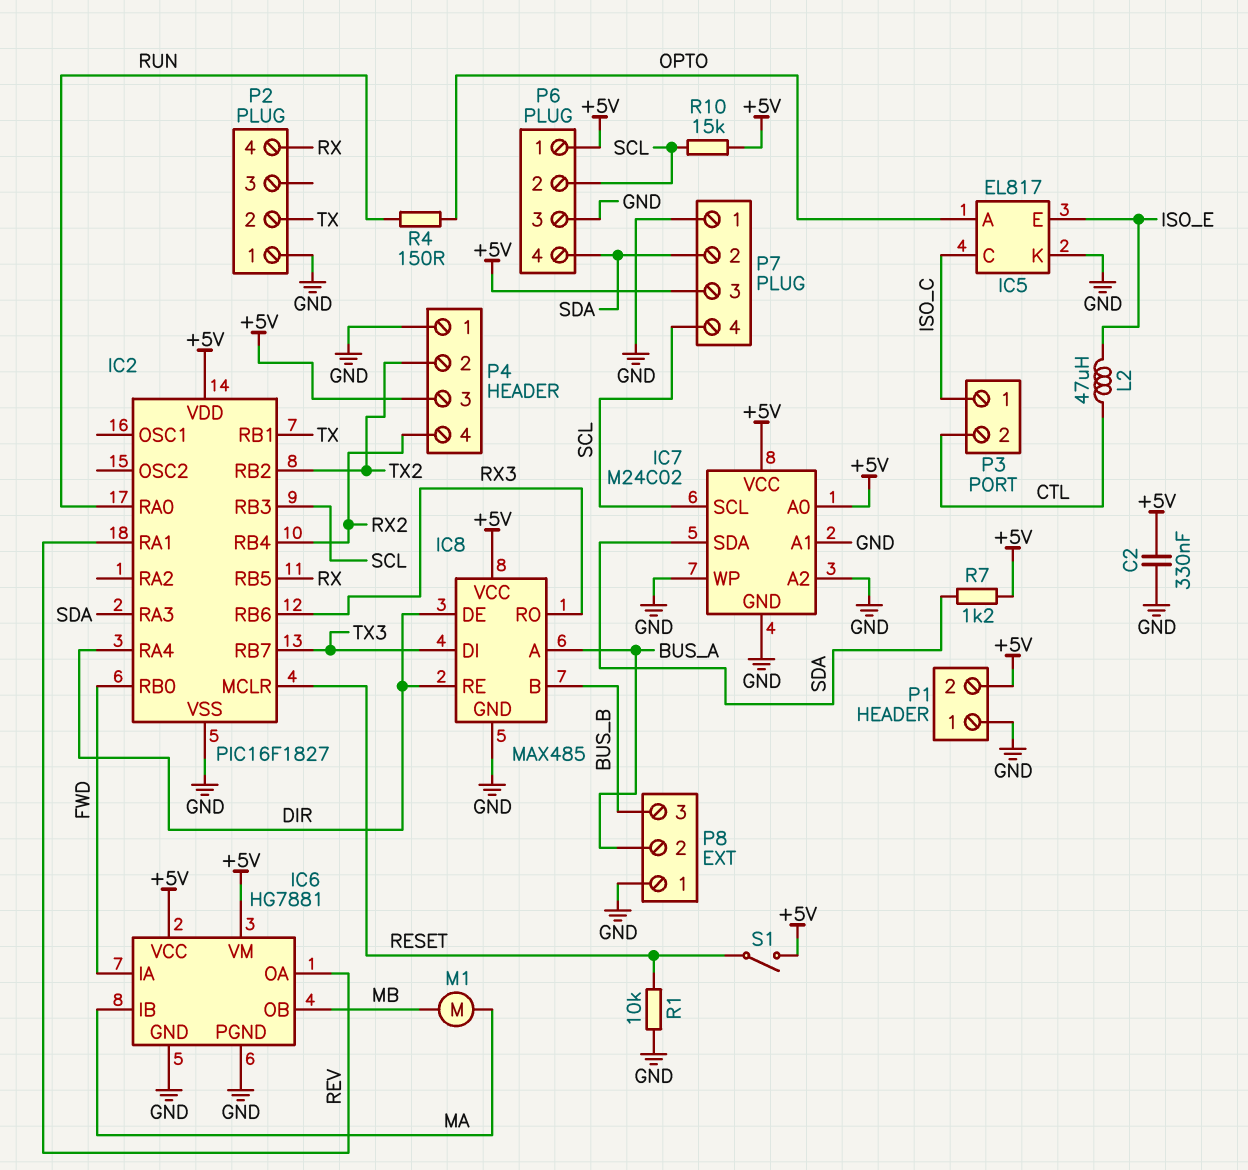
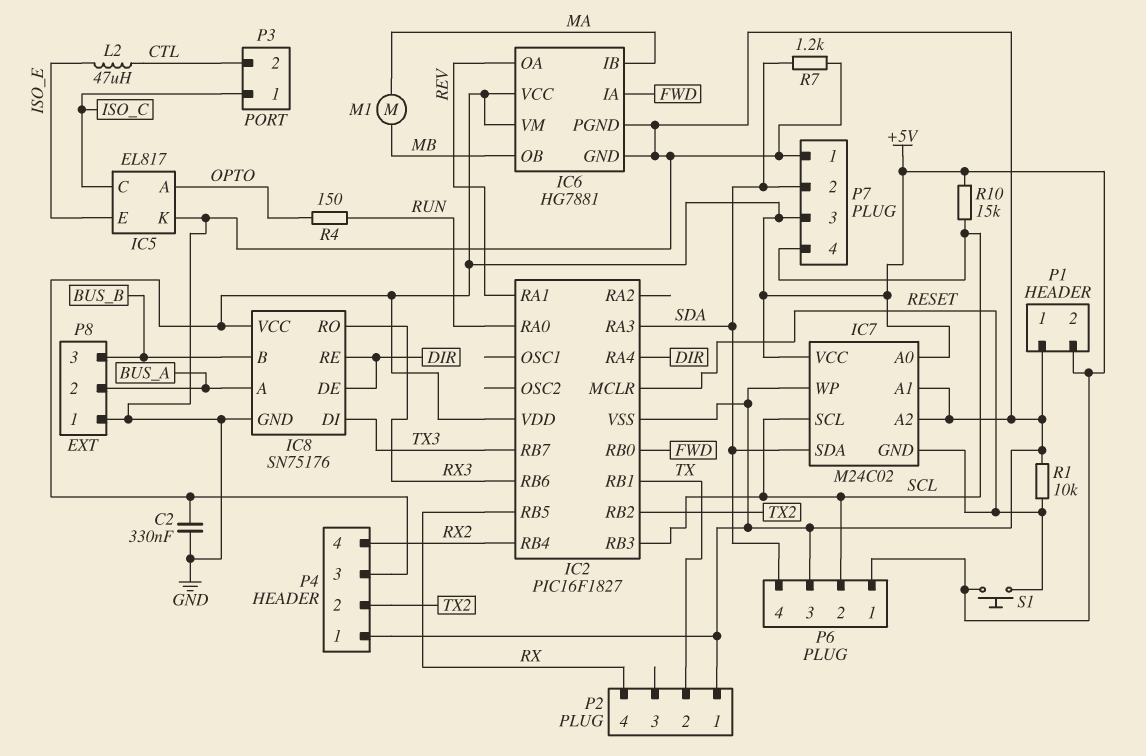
IC7 pin GND: GND -> RESET
IC8: MAX485 -> SN75176
R7: 1.2k (+5V, SDA) -> 1.2k (GND, SDA)
S1: switch (+5V, RESET) -> button (+5V, RESET)

